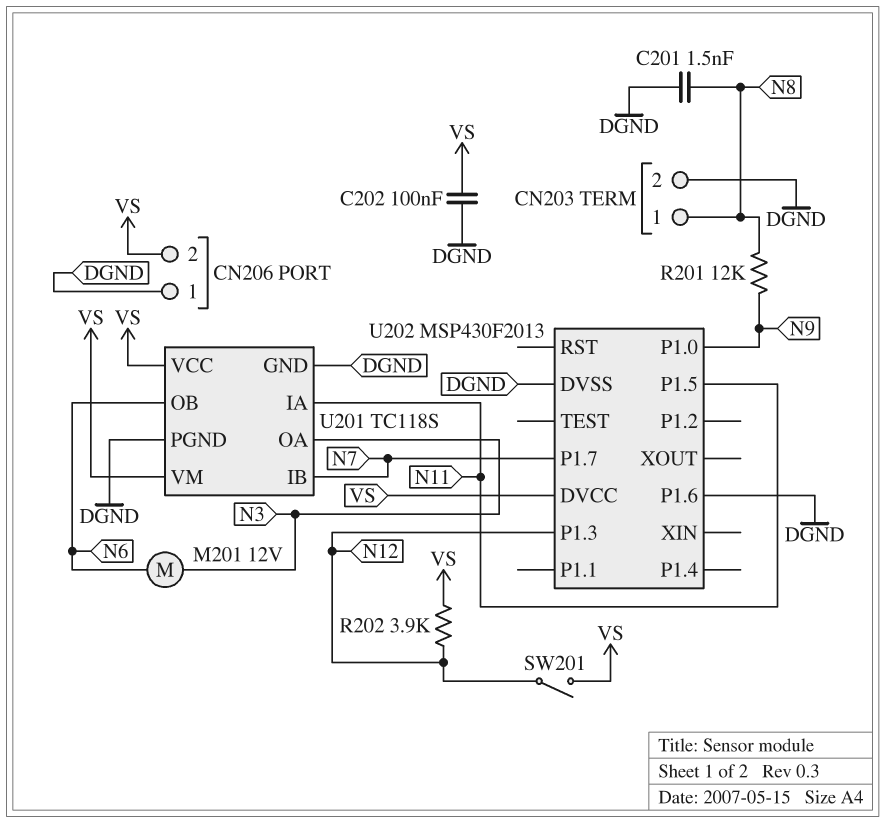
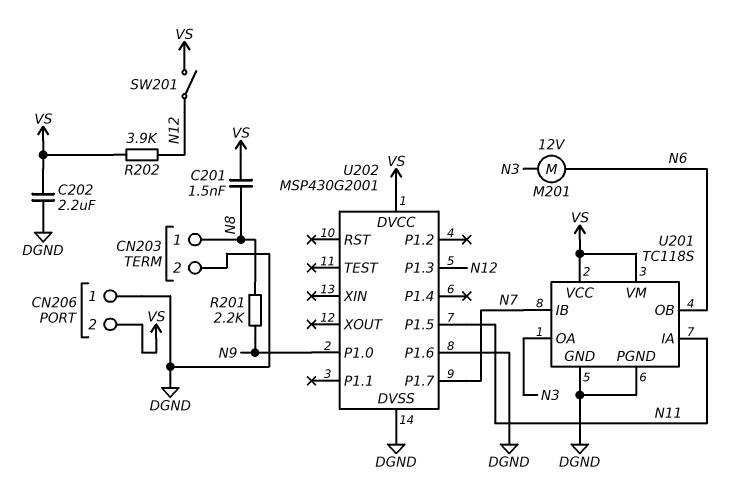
C201: 1.5nF (DGND, N8) -> 1.5nF (N8, VS)
C202: 100nF (DGND, VS) -> 2.2uF (DGND, VS)
R201: 12k (N8, N9) -> 2.2k (N8, N9)
U202: MSP430F2013 -> MSP430G2001

